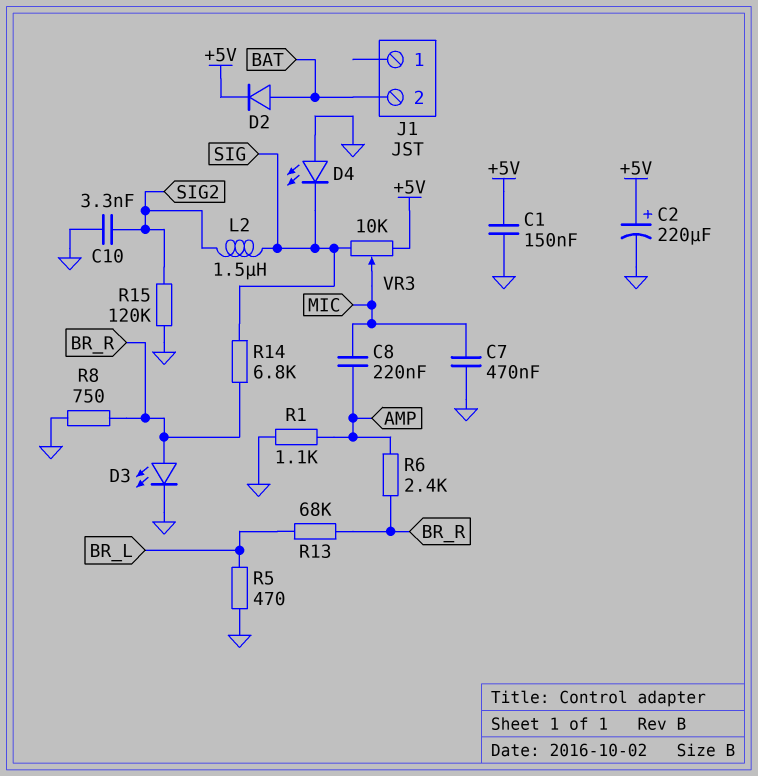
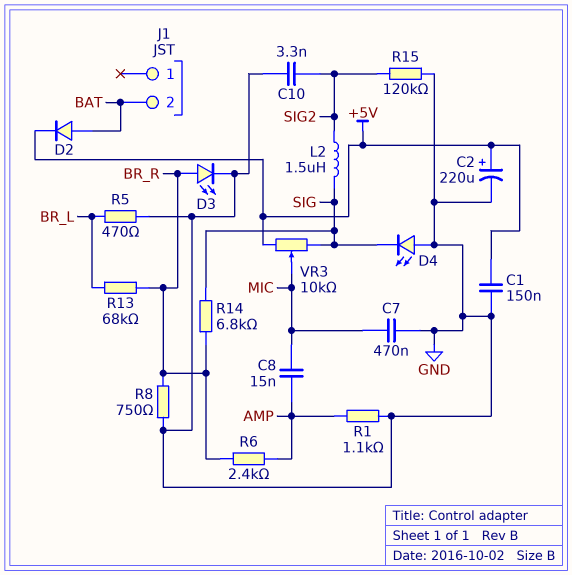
C8: 220nF (AMP, MIC) -> 15nF (AMP, MIC)

